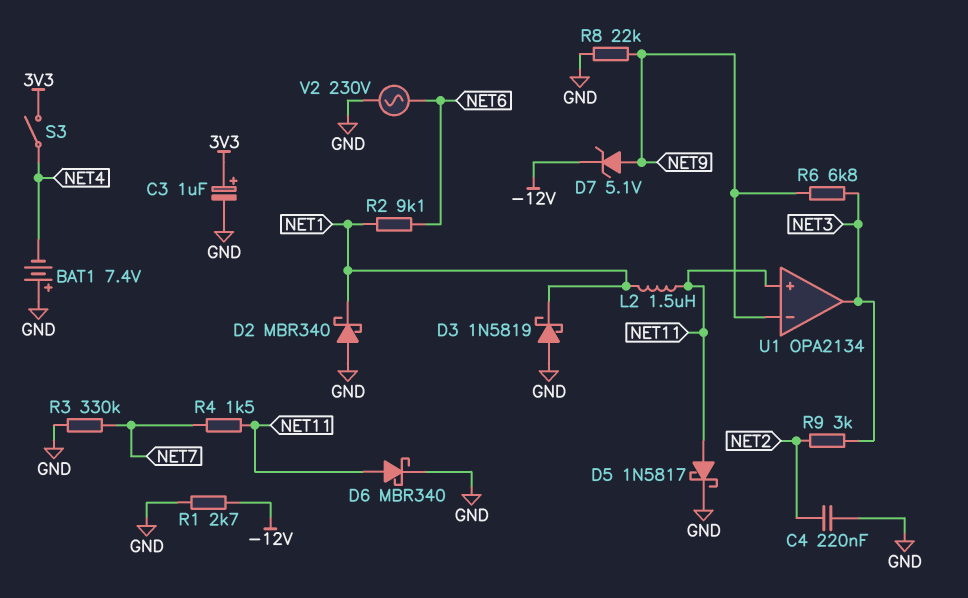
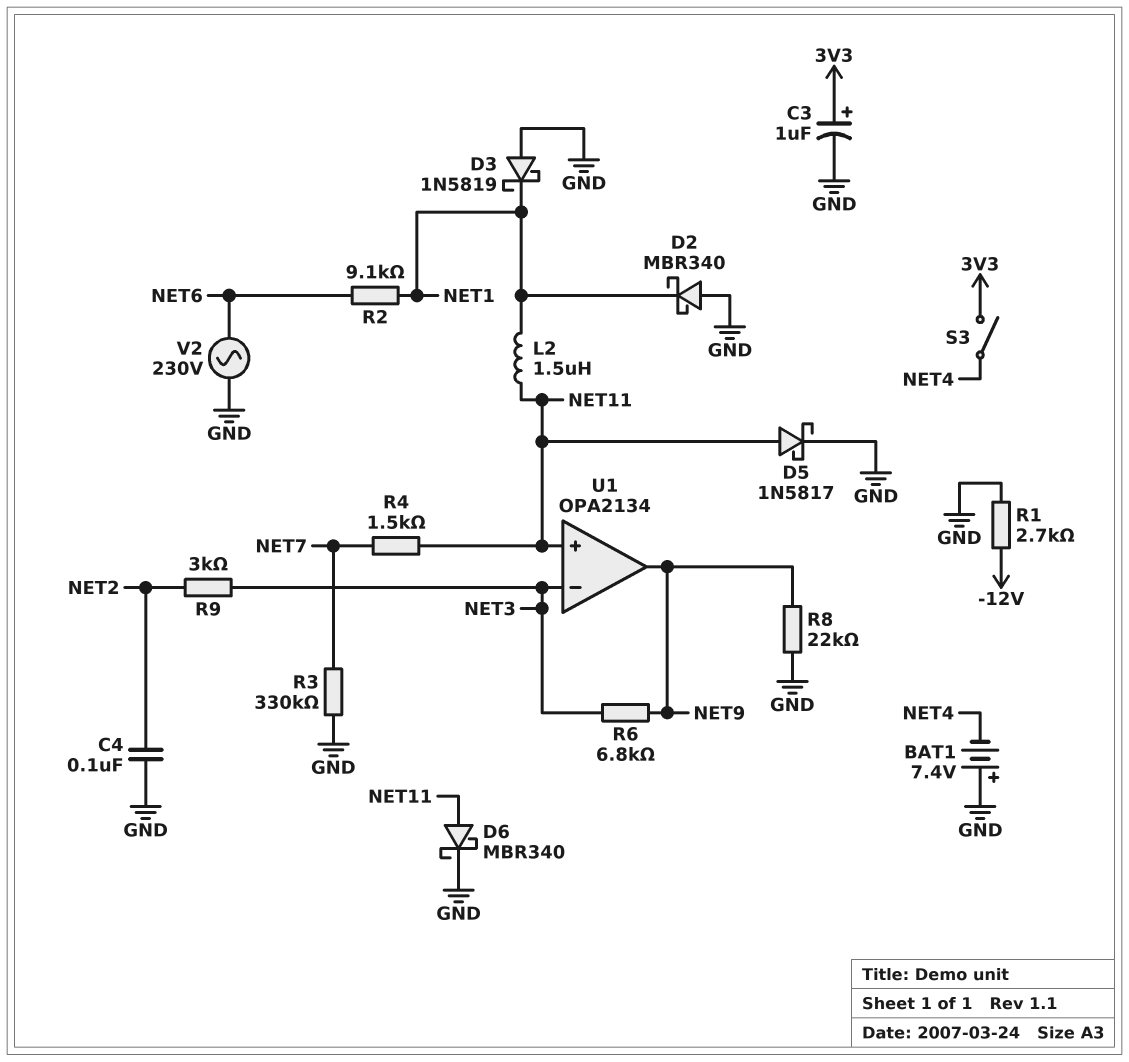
C4: 220nF (GND, NET2) -> 100nF (GND, NET2)
D7: zener 5.1V (A NET9, K -12V) -> none
U1 pin in-: NET9 -> NET3
U1 pin out: NET3 -> NET9

